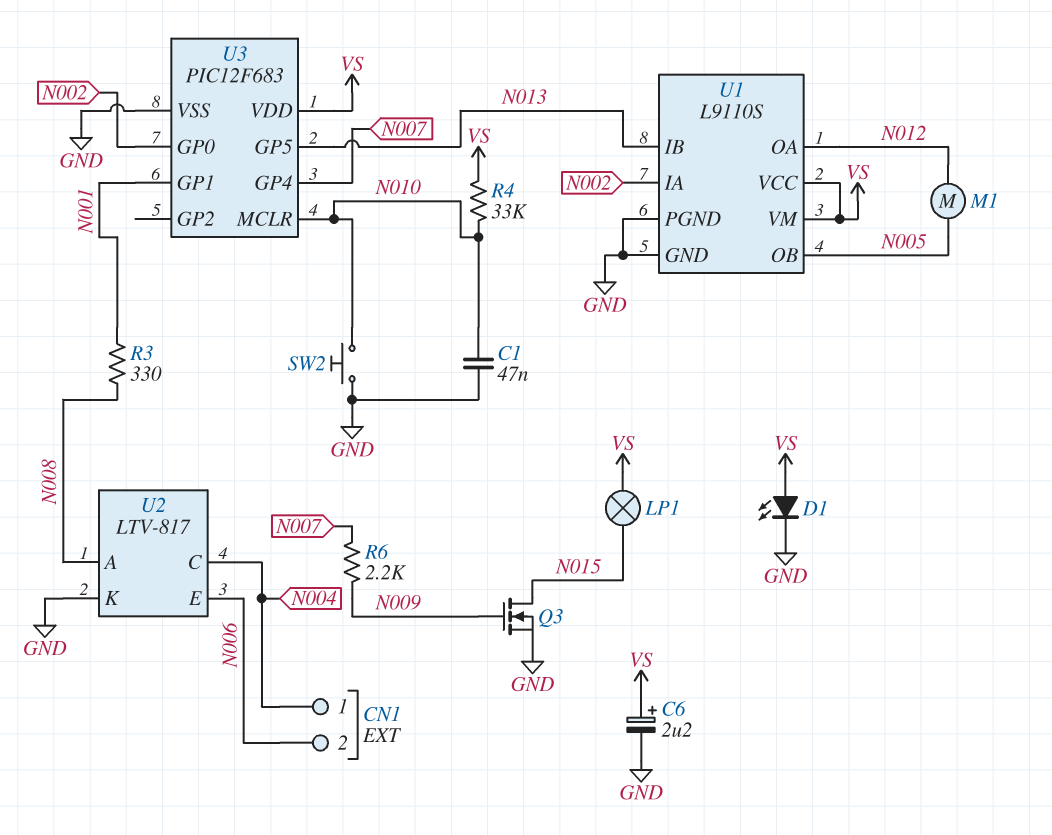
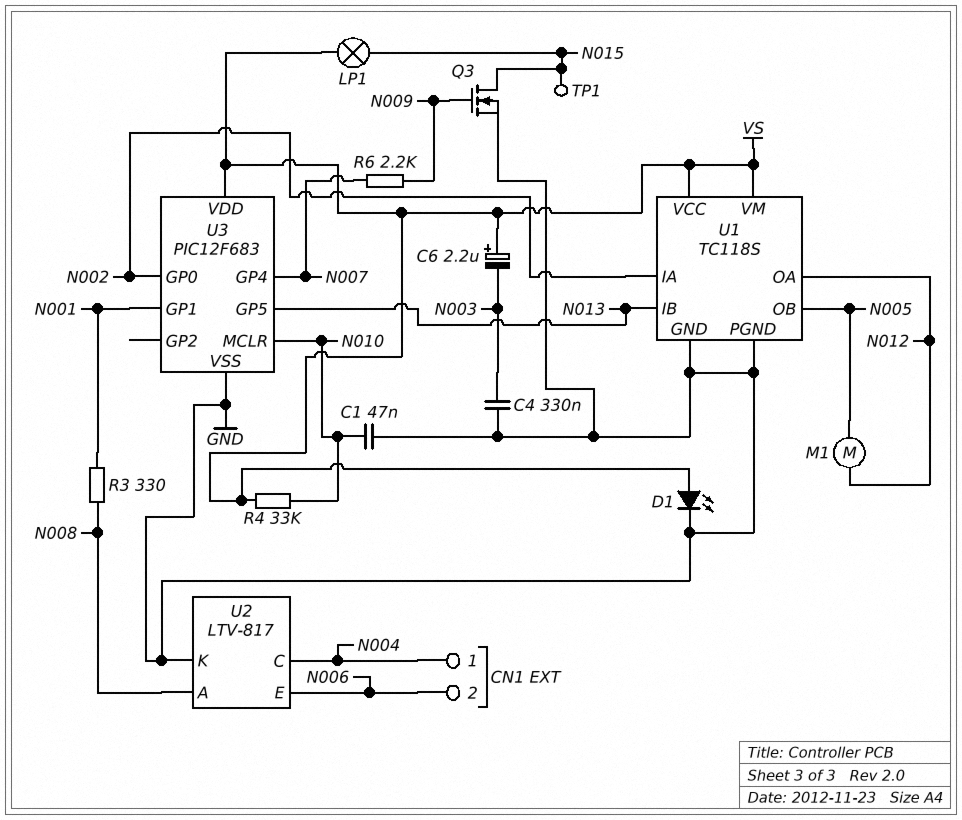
C4: none -> 330nF (GND, N003)
C6: 2.2uF (plus VS, minus GND) -> 2.2uF (plus VS, minus N003)
SW2: button (GND, N010) -> none
TP1: none -> test point (N015)
U1: L9110S -> TC118S

